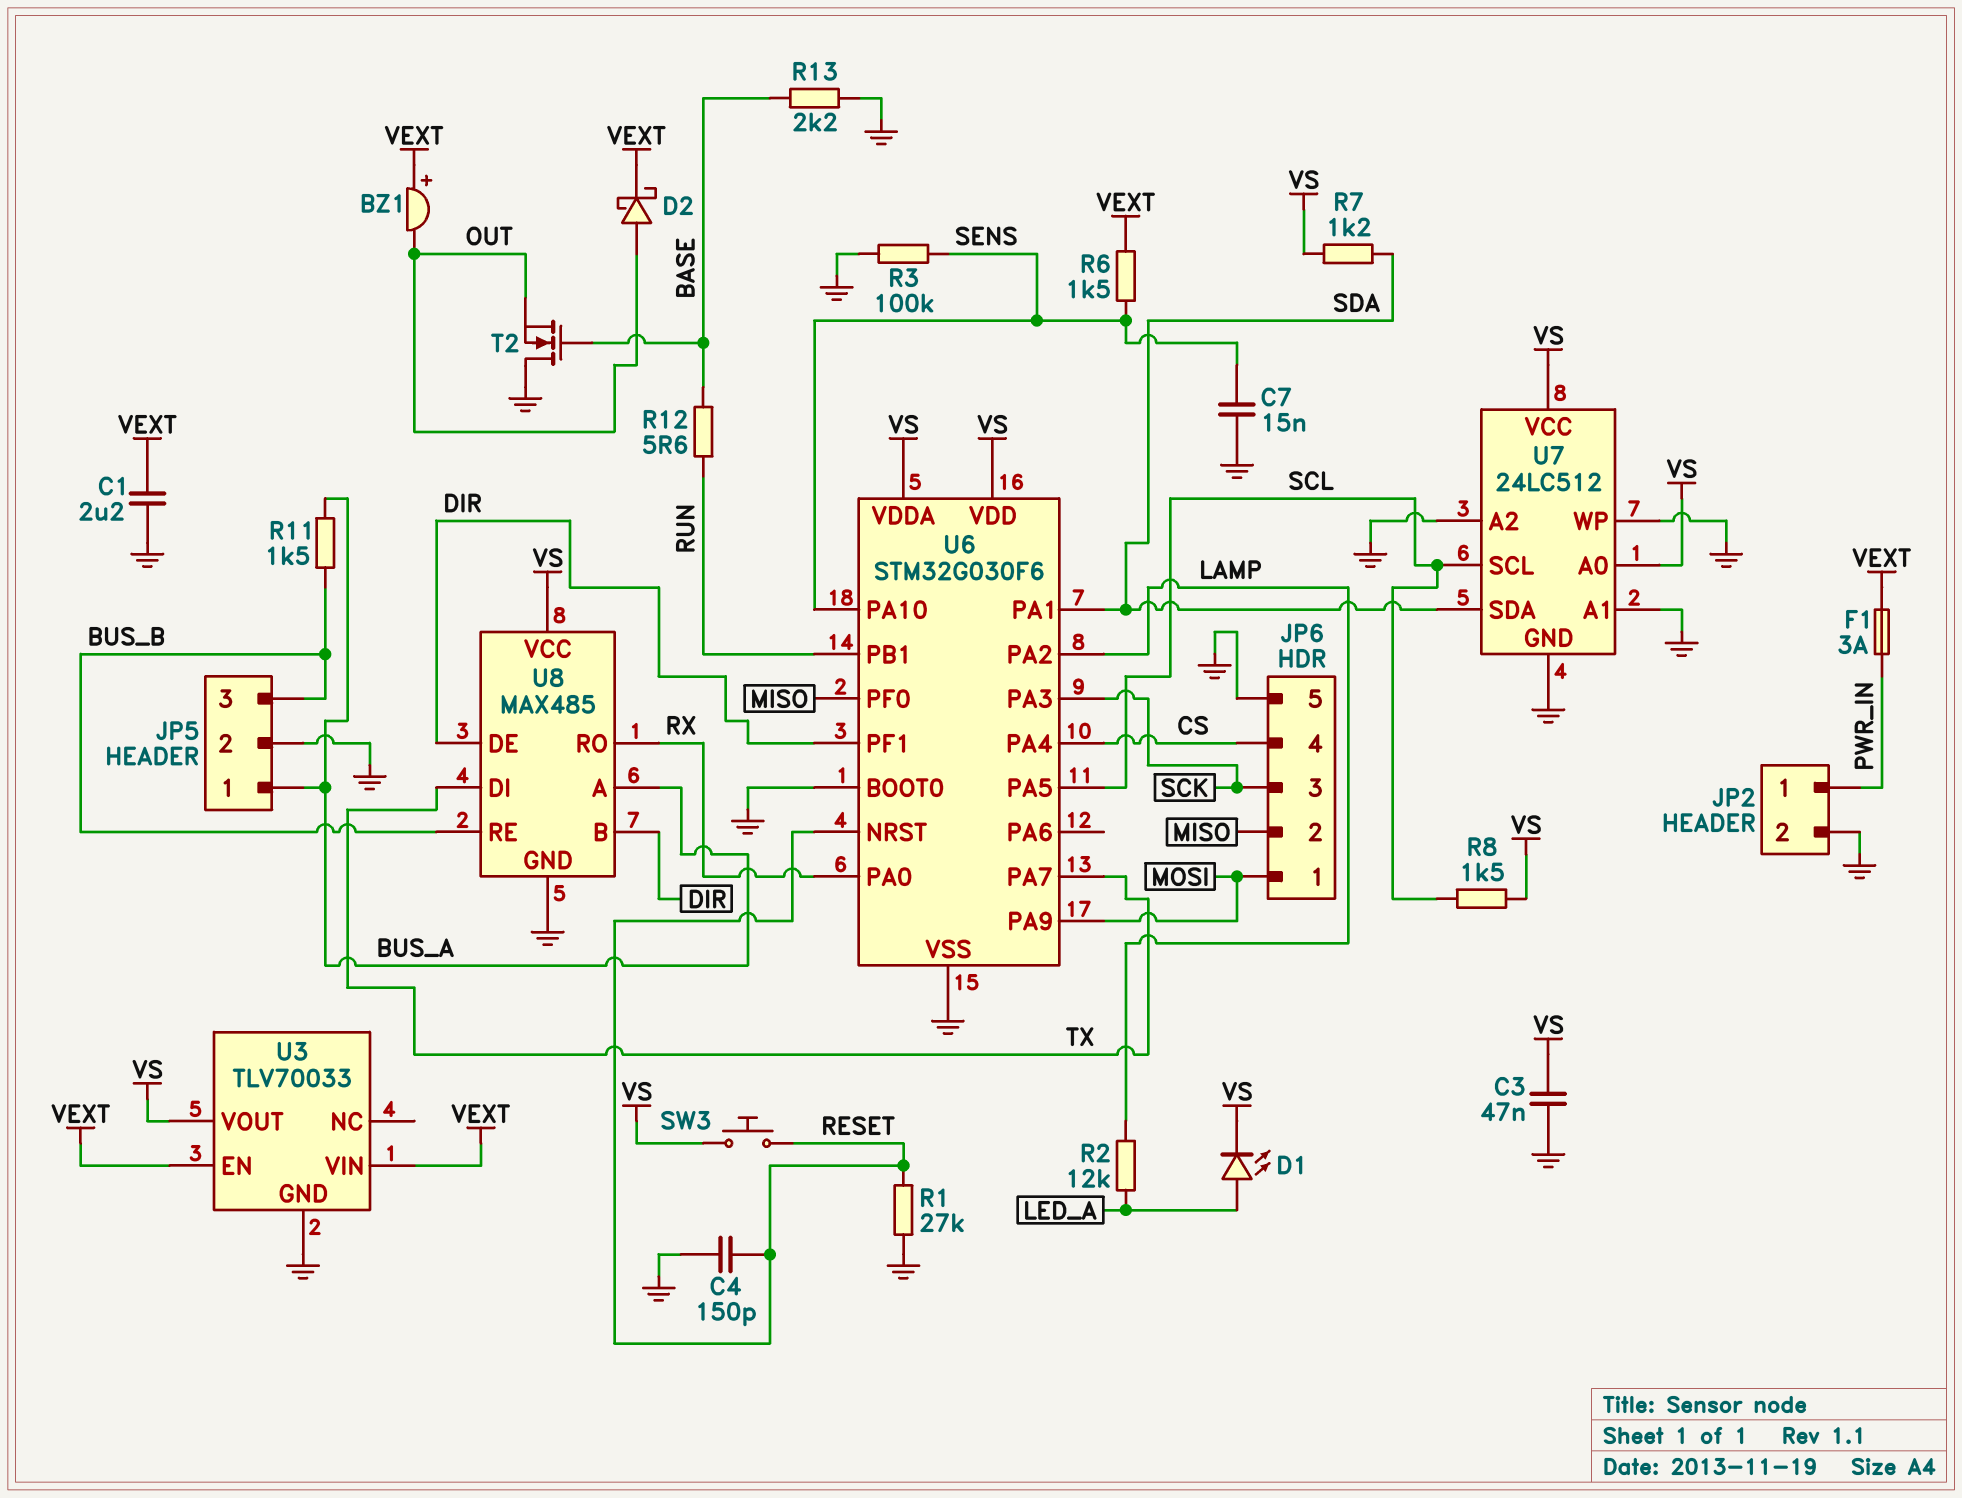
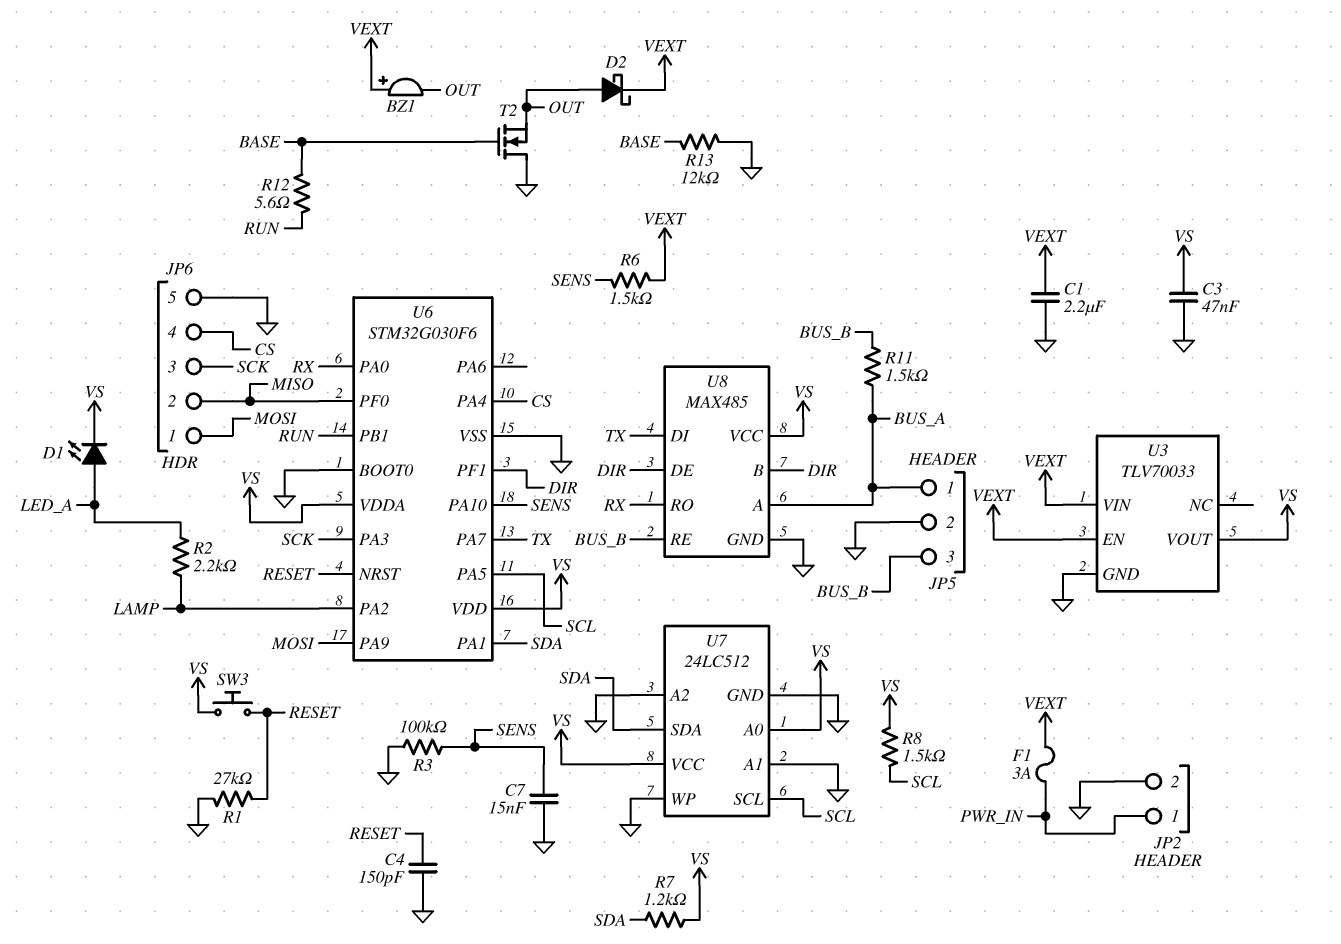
R2: 12k (LAMP, LED_A) -> 2.2k (LAMP, LED_A)
R13: 2.2k (BASE, GND) -> 12k (BASE, GND)

